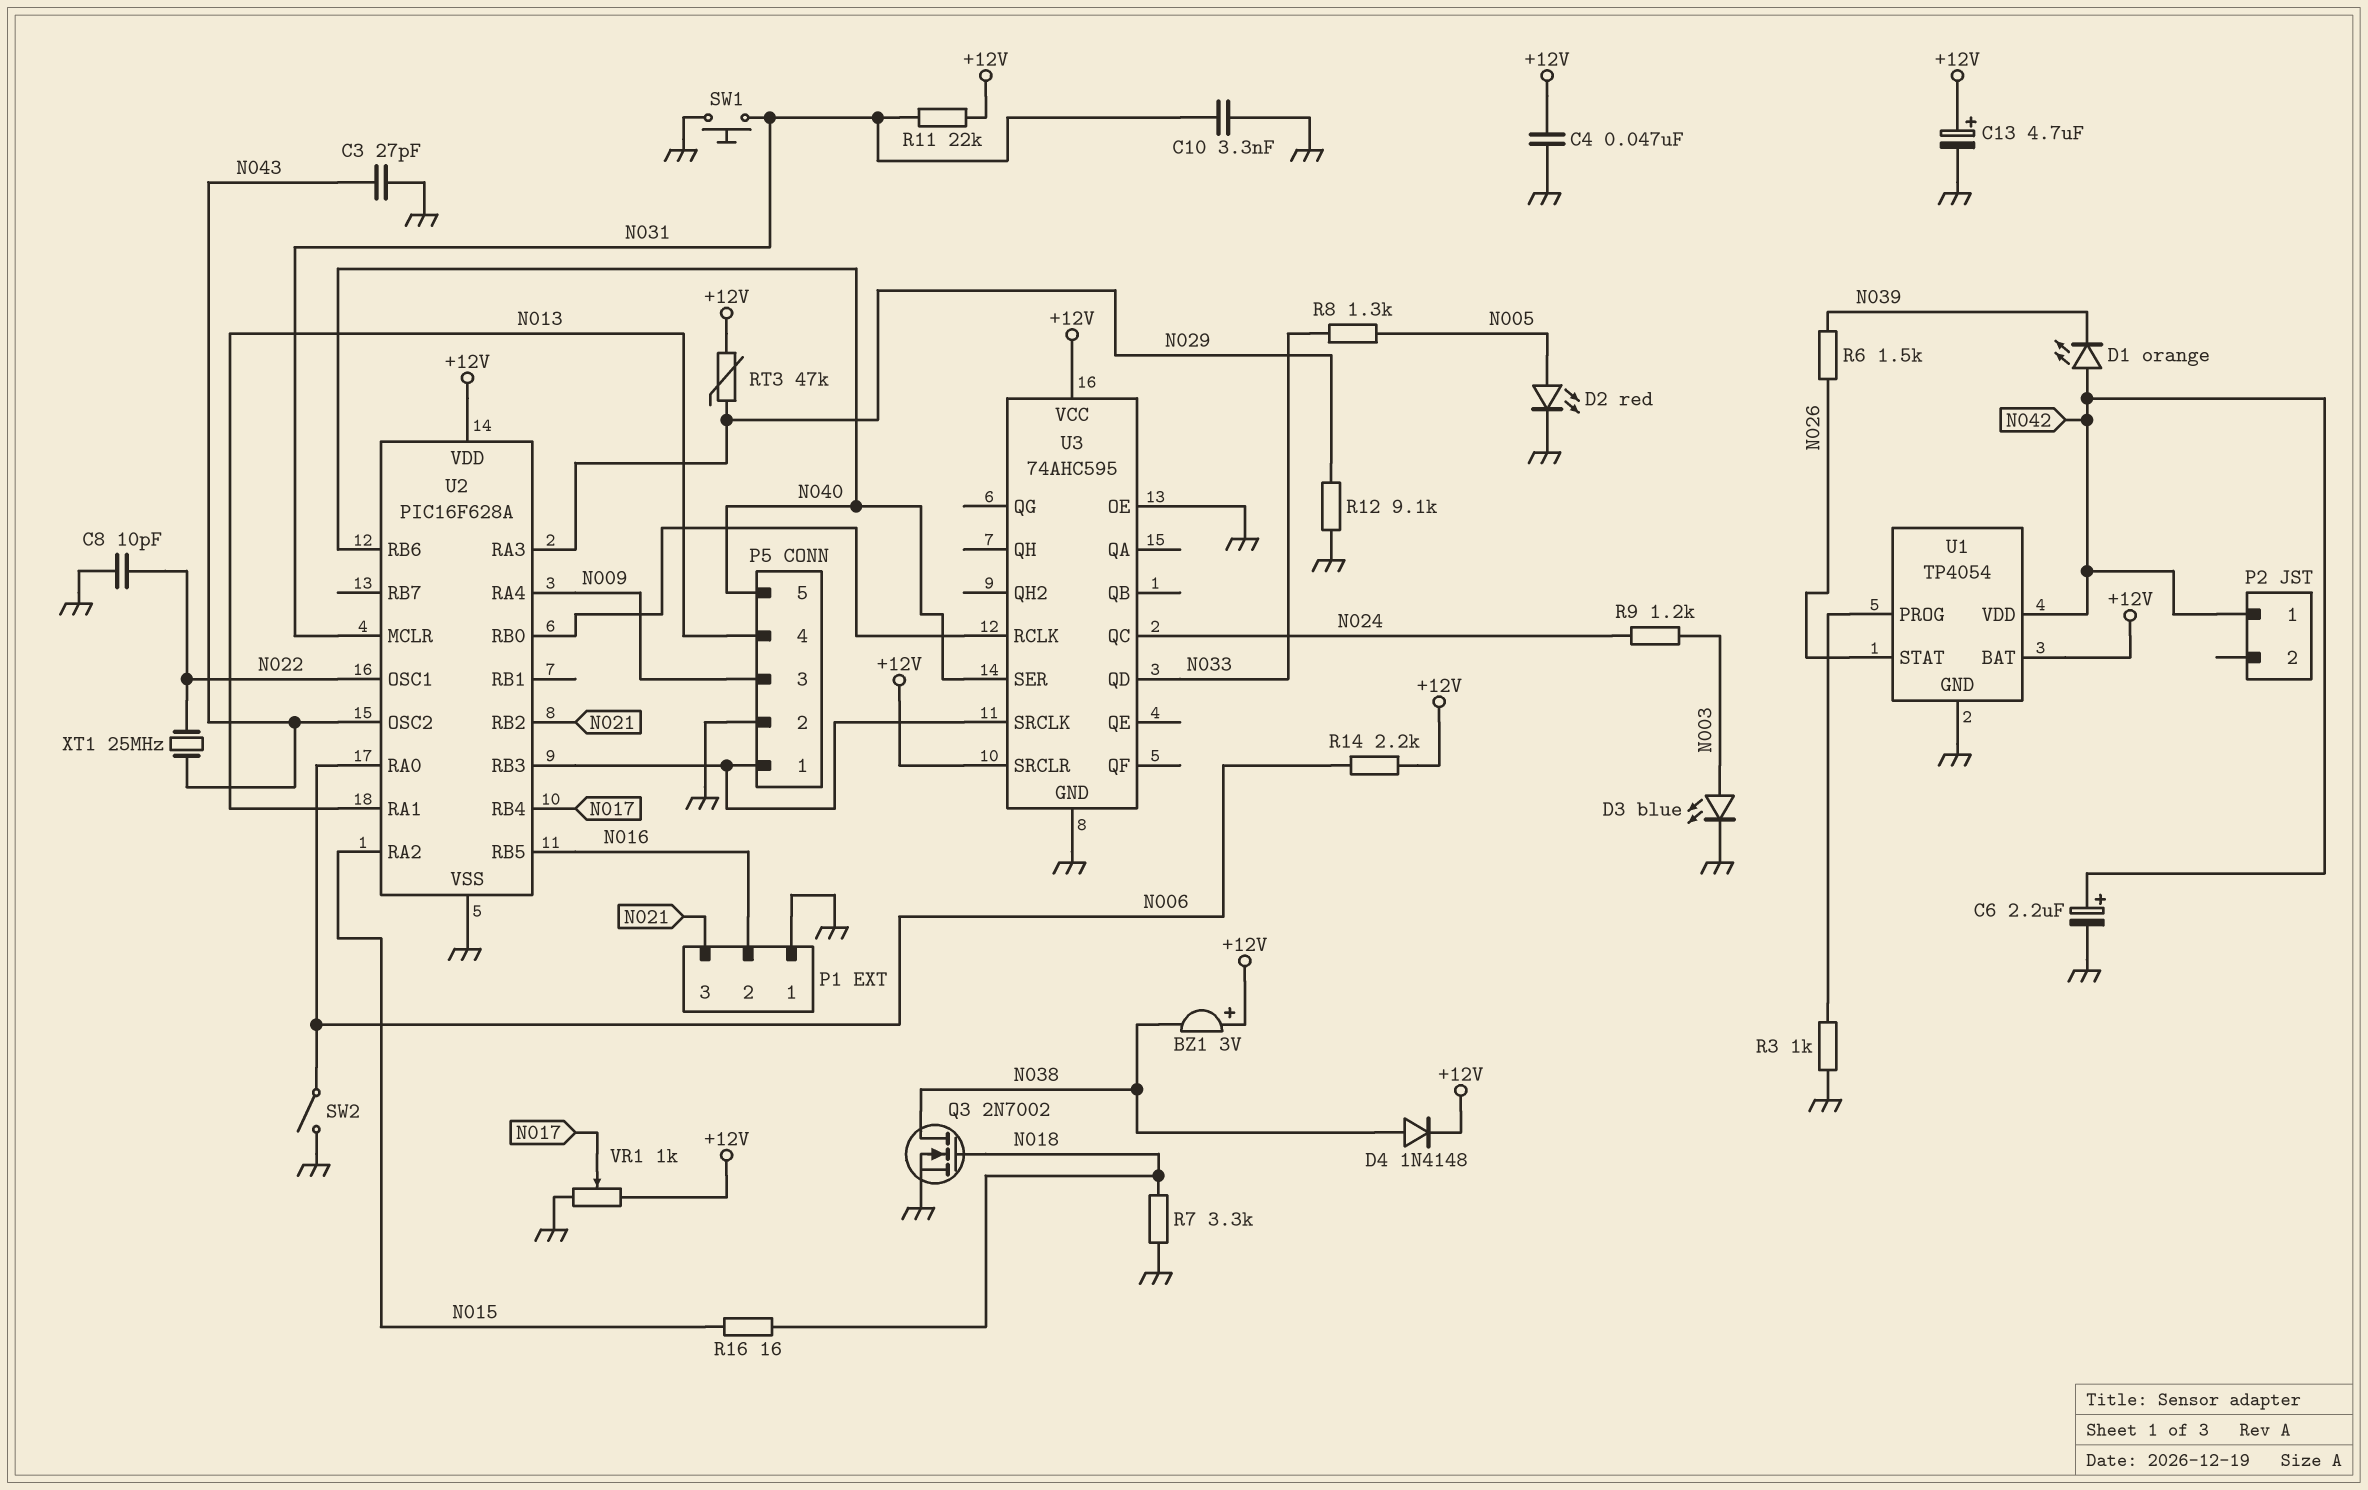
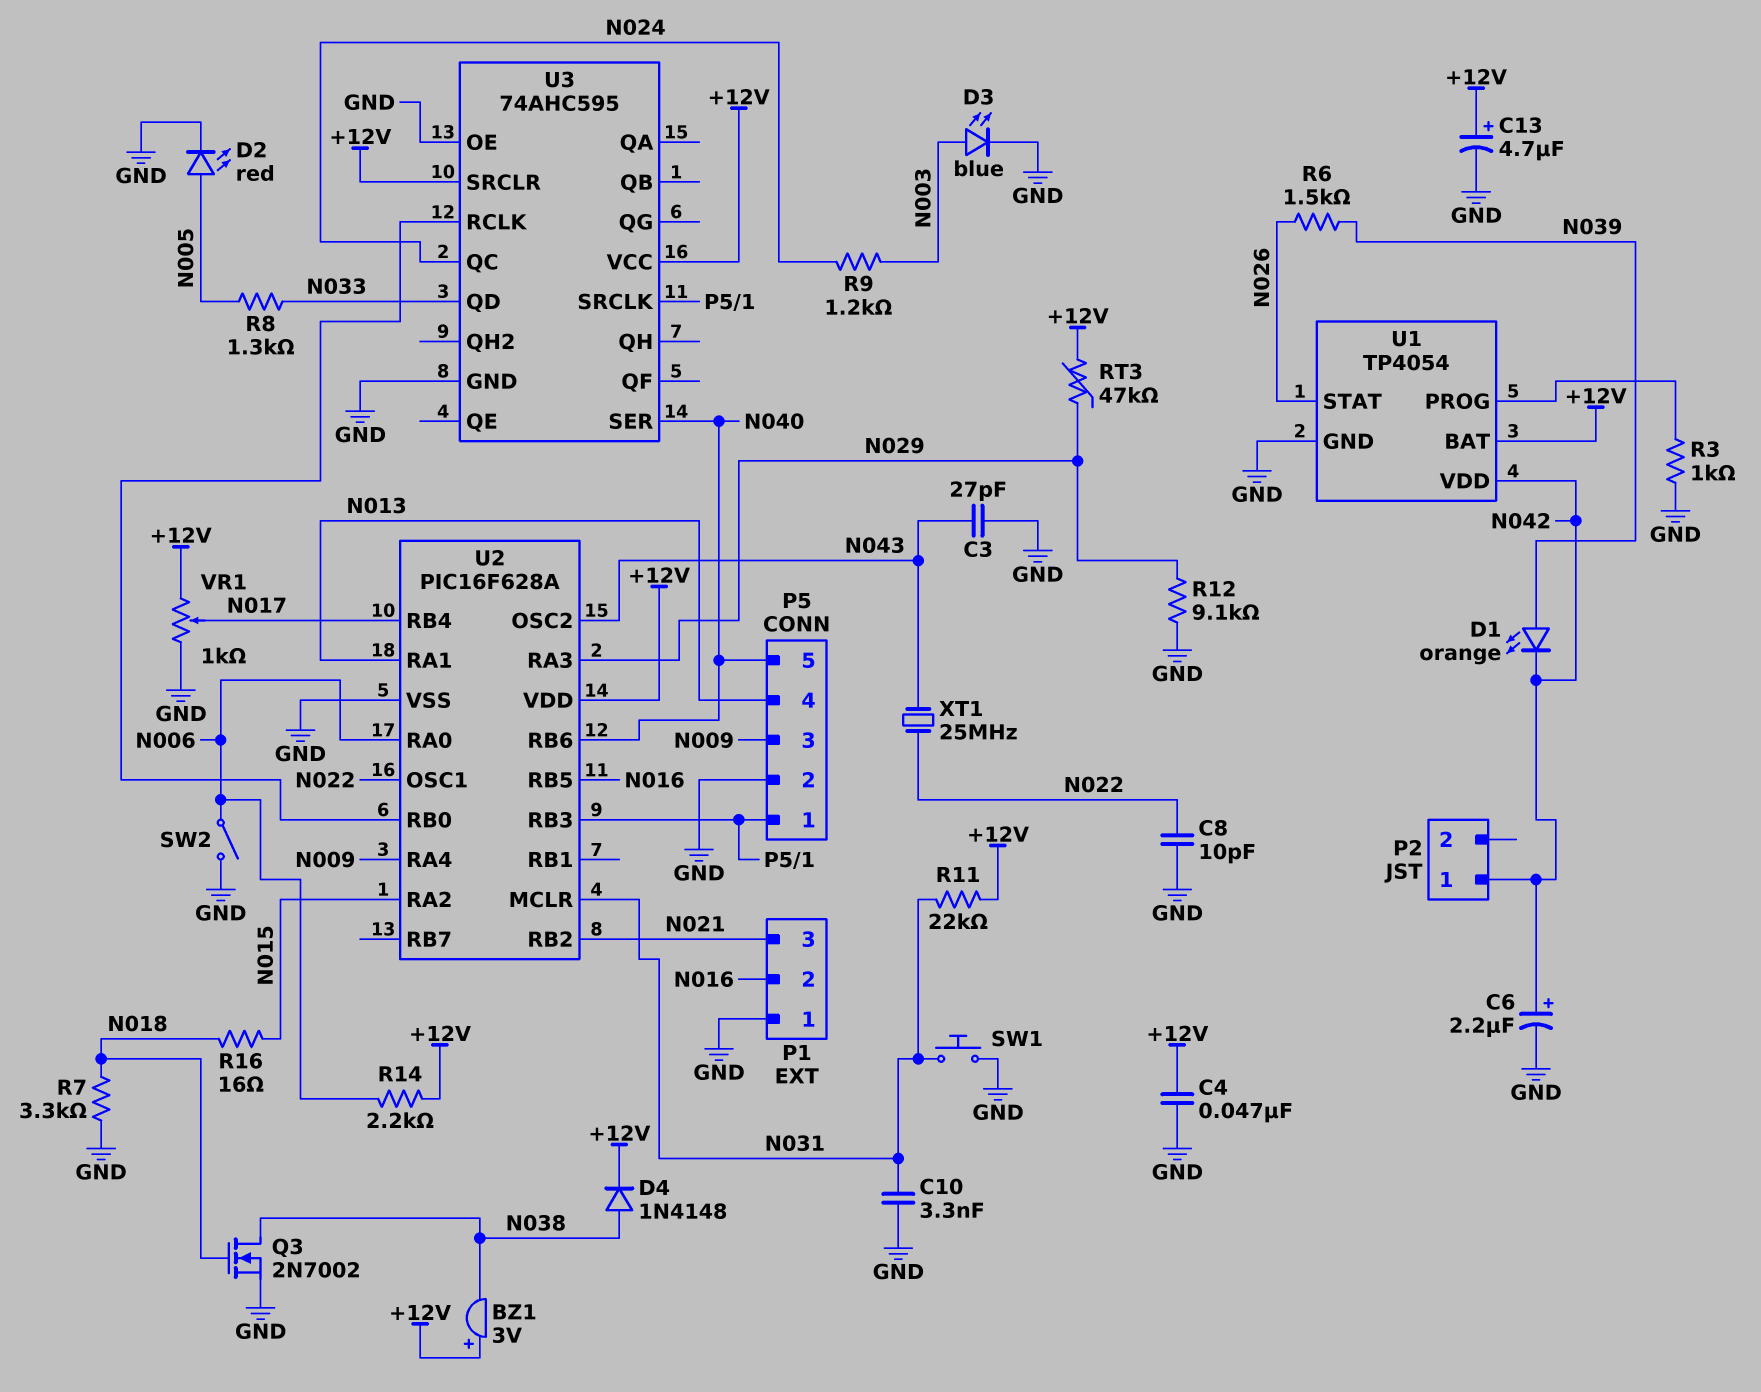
D1: LED orange (A N042, K N039) -> LED orange (A N039, K N042)

